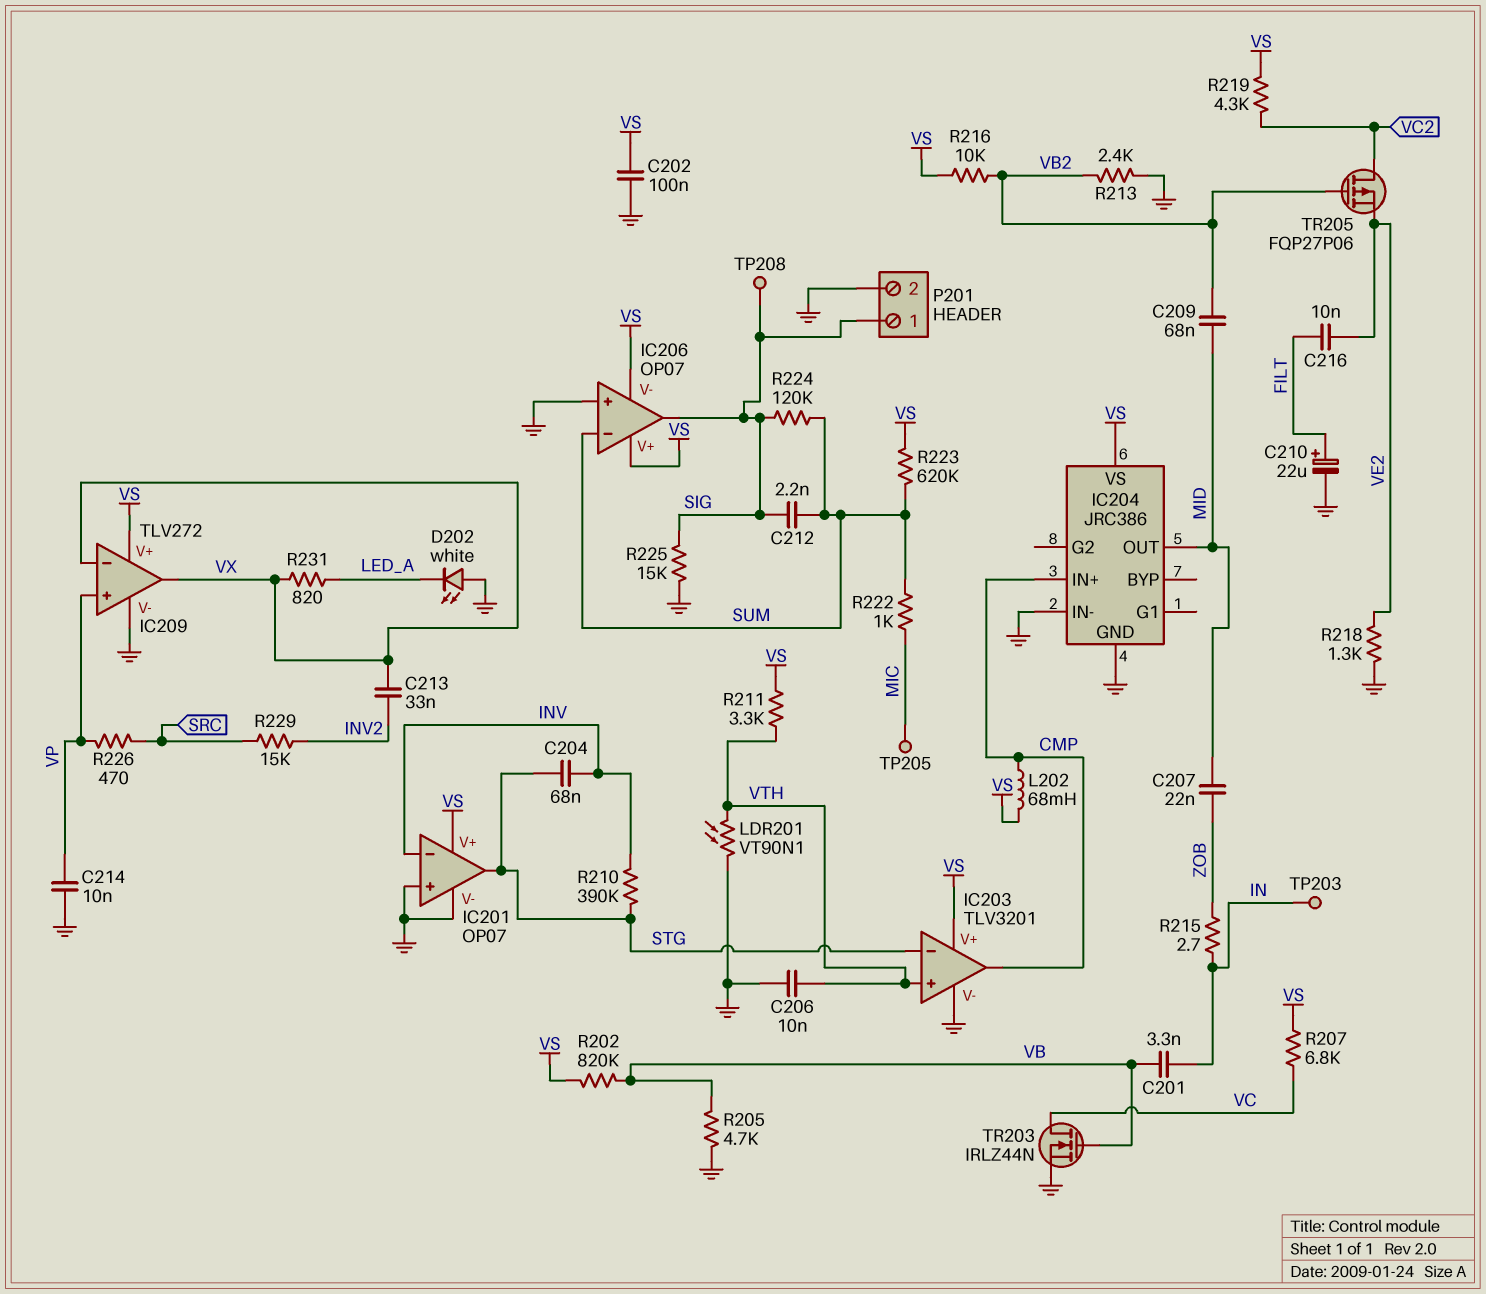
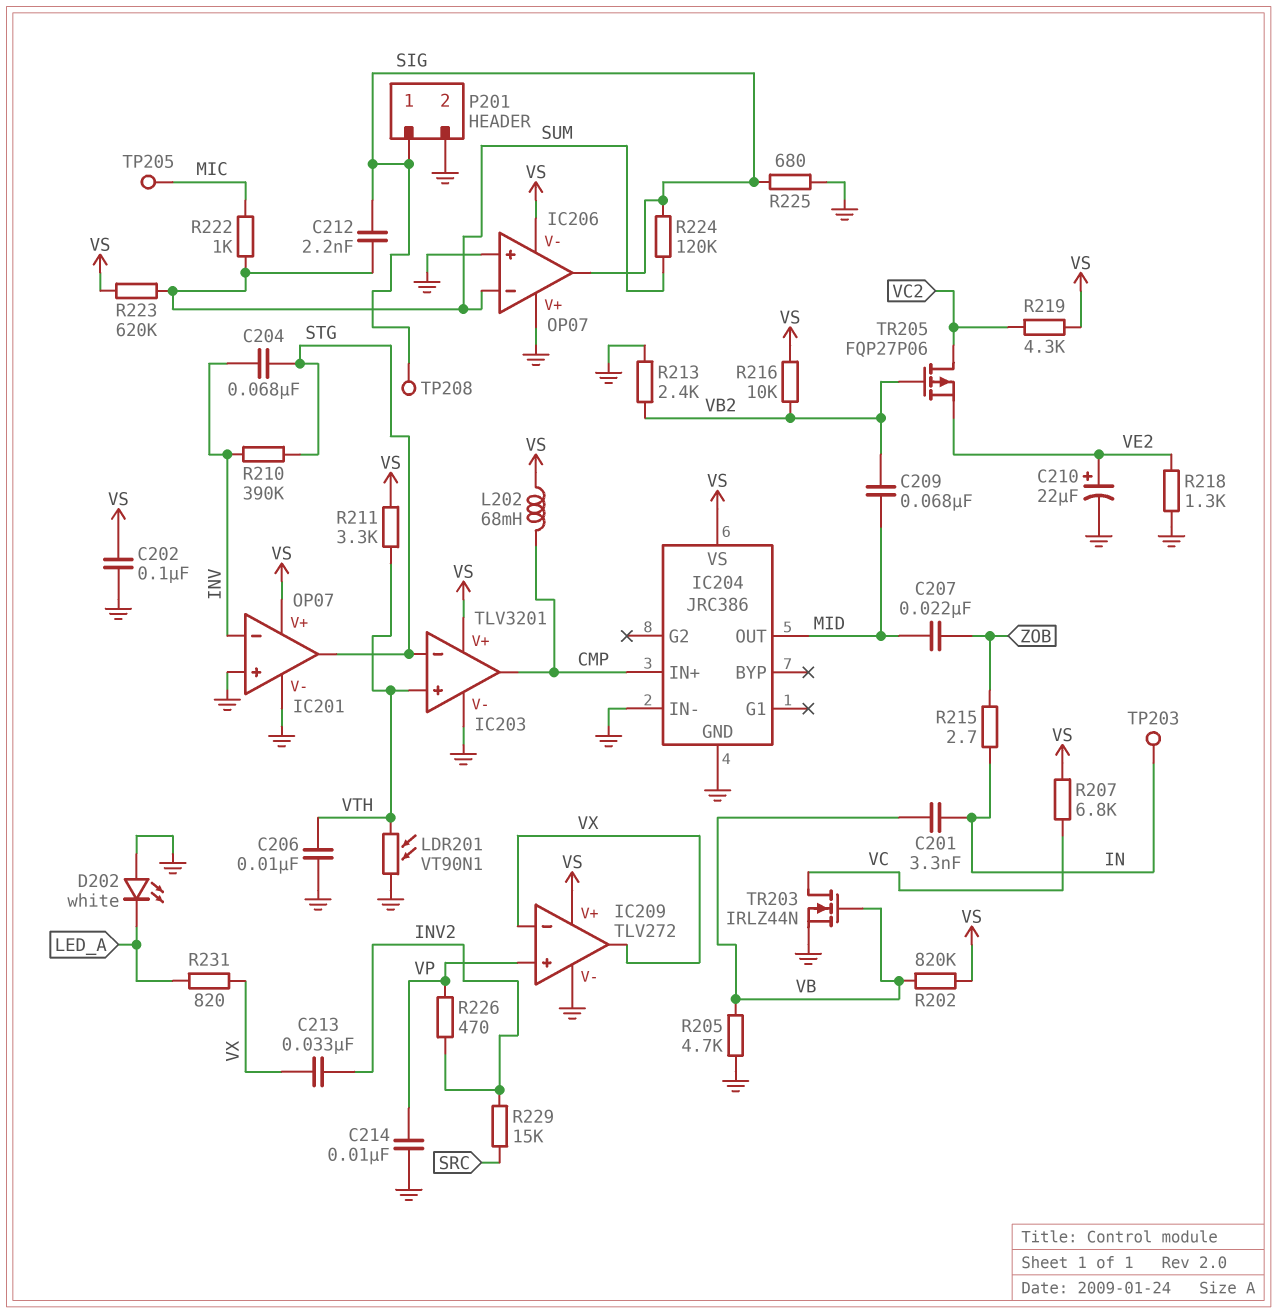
C210: 22uF (plus FILT, minus GND) -> 22uF (plus VE2, minus GND)
C216: 10nF (FILT, VE2) -> none
IC206 pin V+: VS -> GND
R225: 15k (GND, SIG) -> 680 (GND, SIG)
R226: 470 (SRC, VP) -> 470 (INV2, VP)

